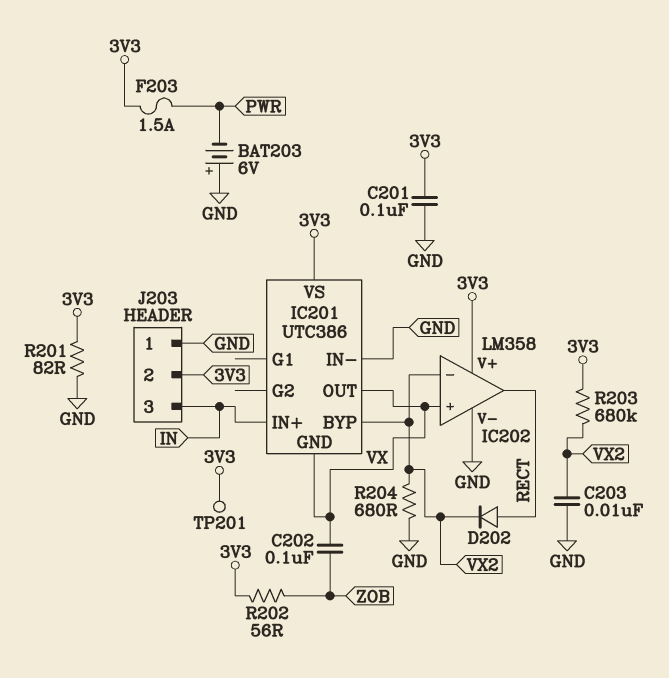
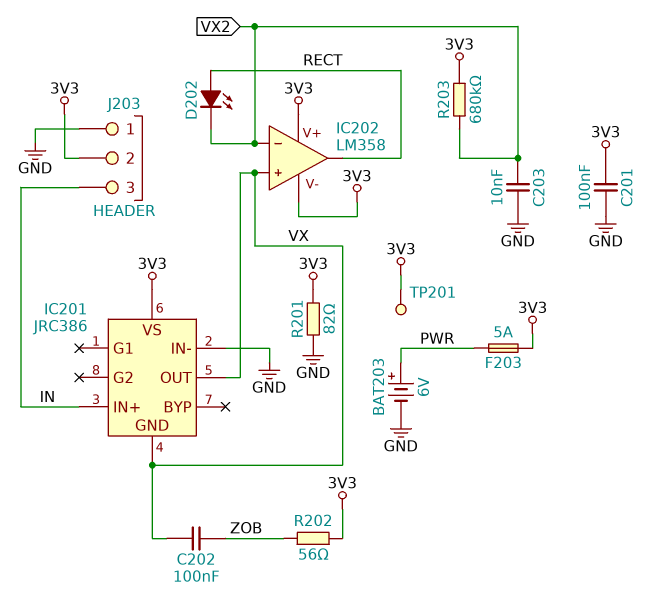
BAT203: 6V (plus GND, minus PWR) -> 6V (plus PWR, minus GND)
D202: diode (A RECT, K VX2) -> LED (A RECT, K VX2)
F203: 1.5A (3V3, PWR) -> 5A (3V3, PWR)
IC201: UTC386 -> JRC386
IC201 pin BYP: VX2 -> none
IC202 pin V-: GND -> 3V3
R204: 680 (GND, VX2) -> none

